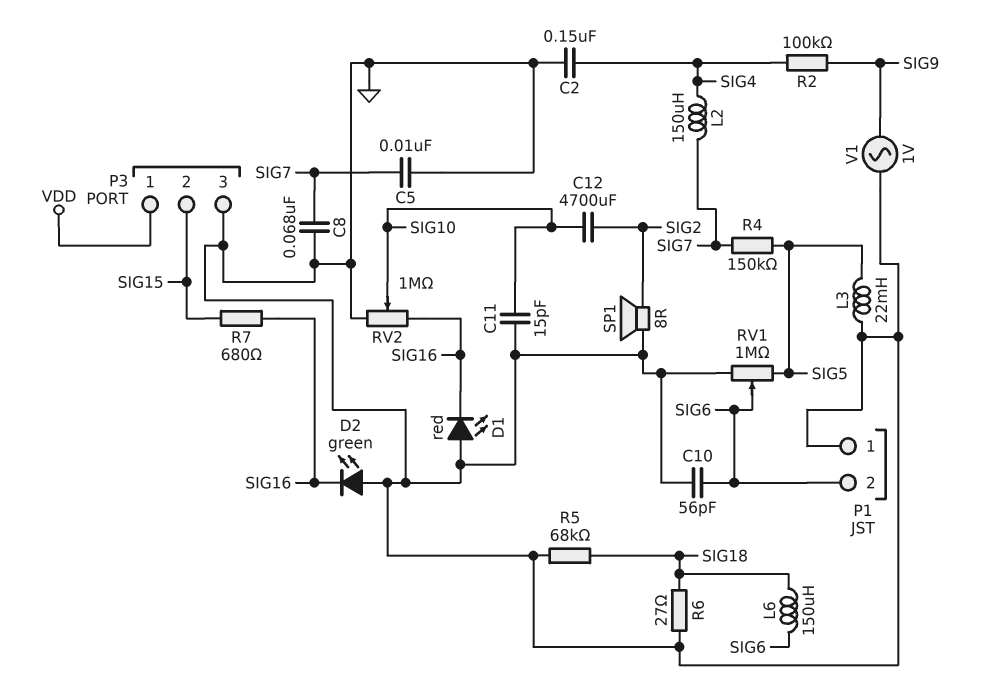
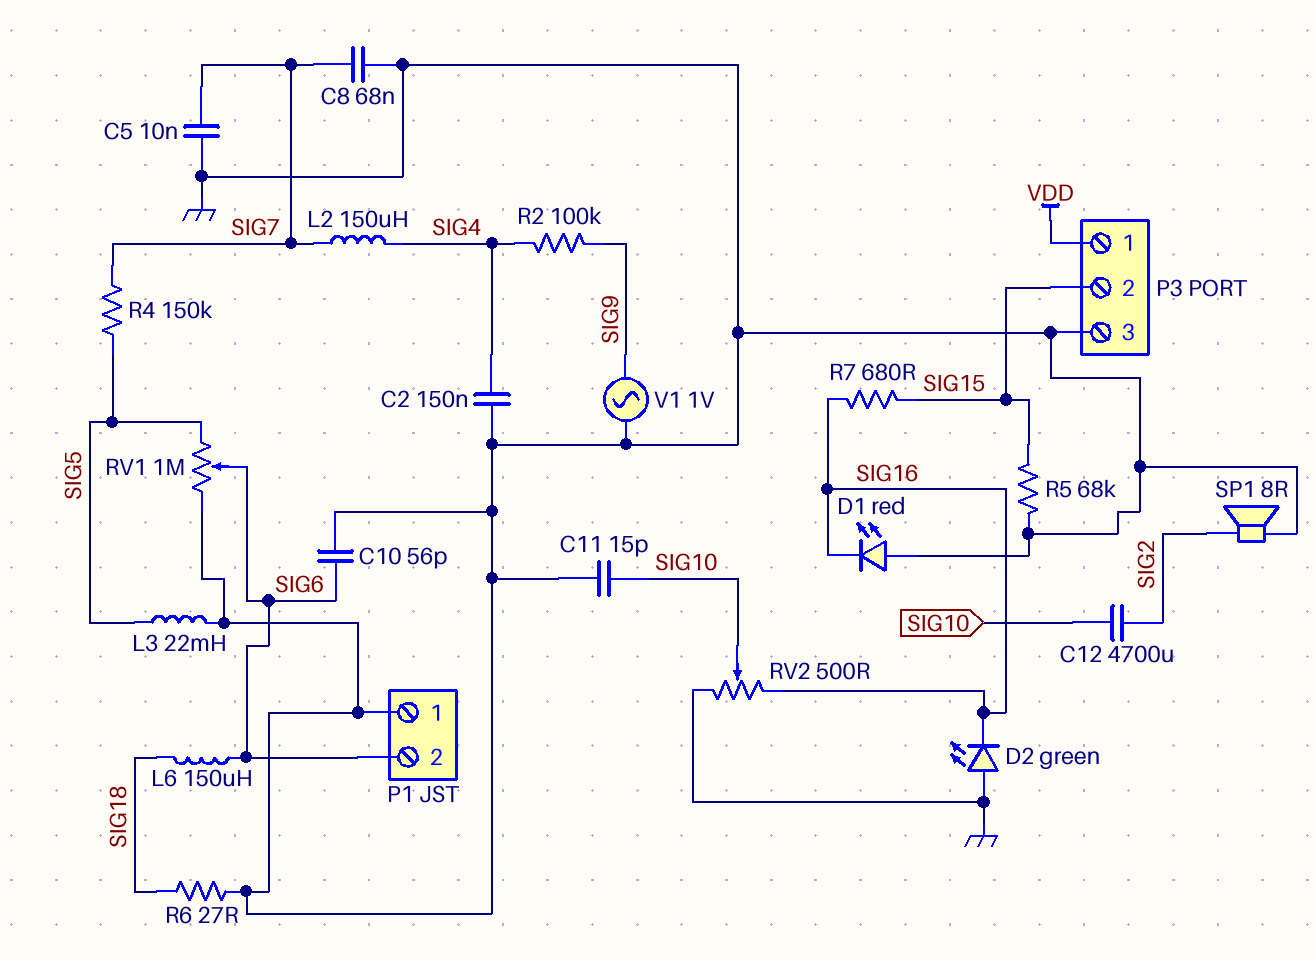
R5: 68k (GND, SIG18) -> 68k (GND, SIG15)
RV2: 1M (GND, SIG16, wiper SIG10) -> 500 (GND, SIG16, wiper SIG10)

